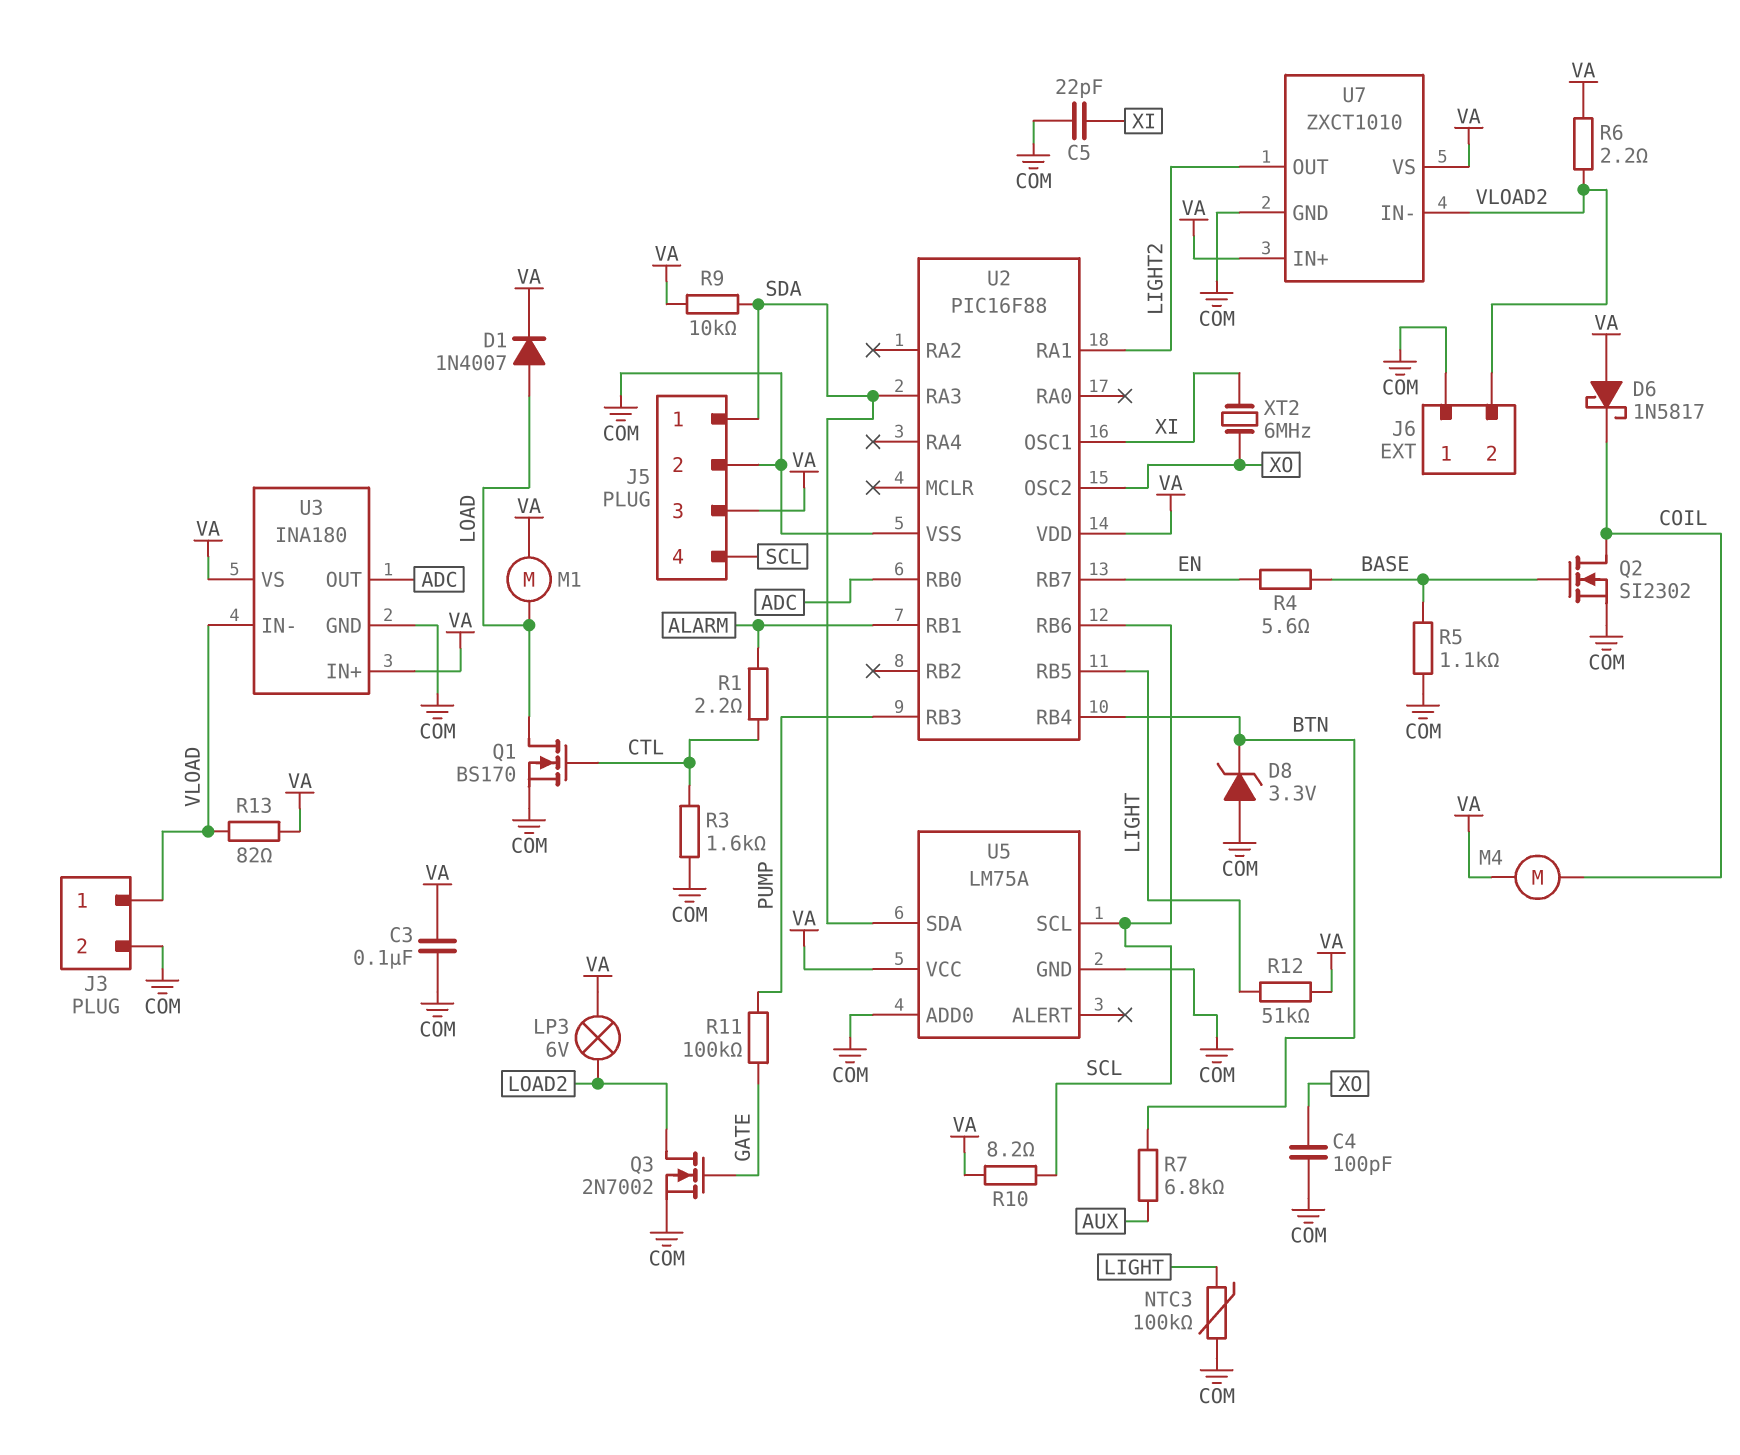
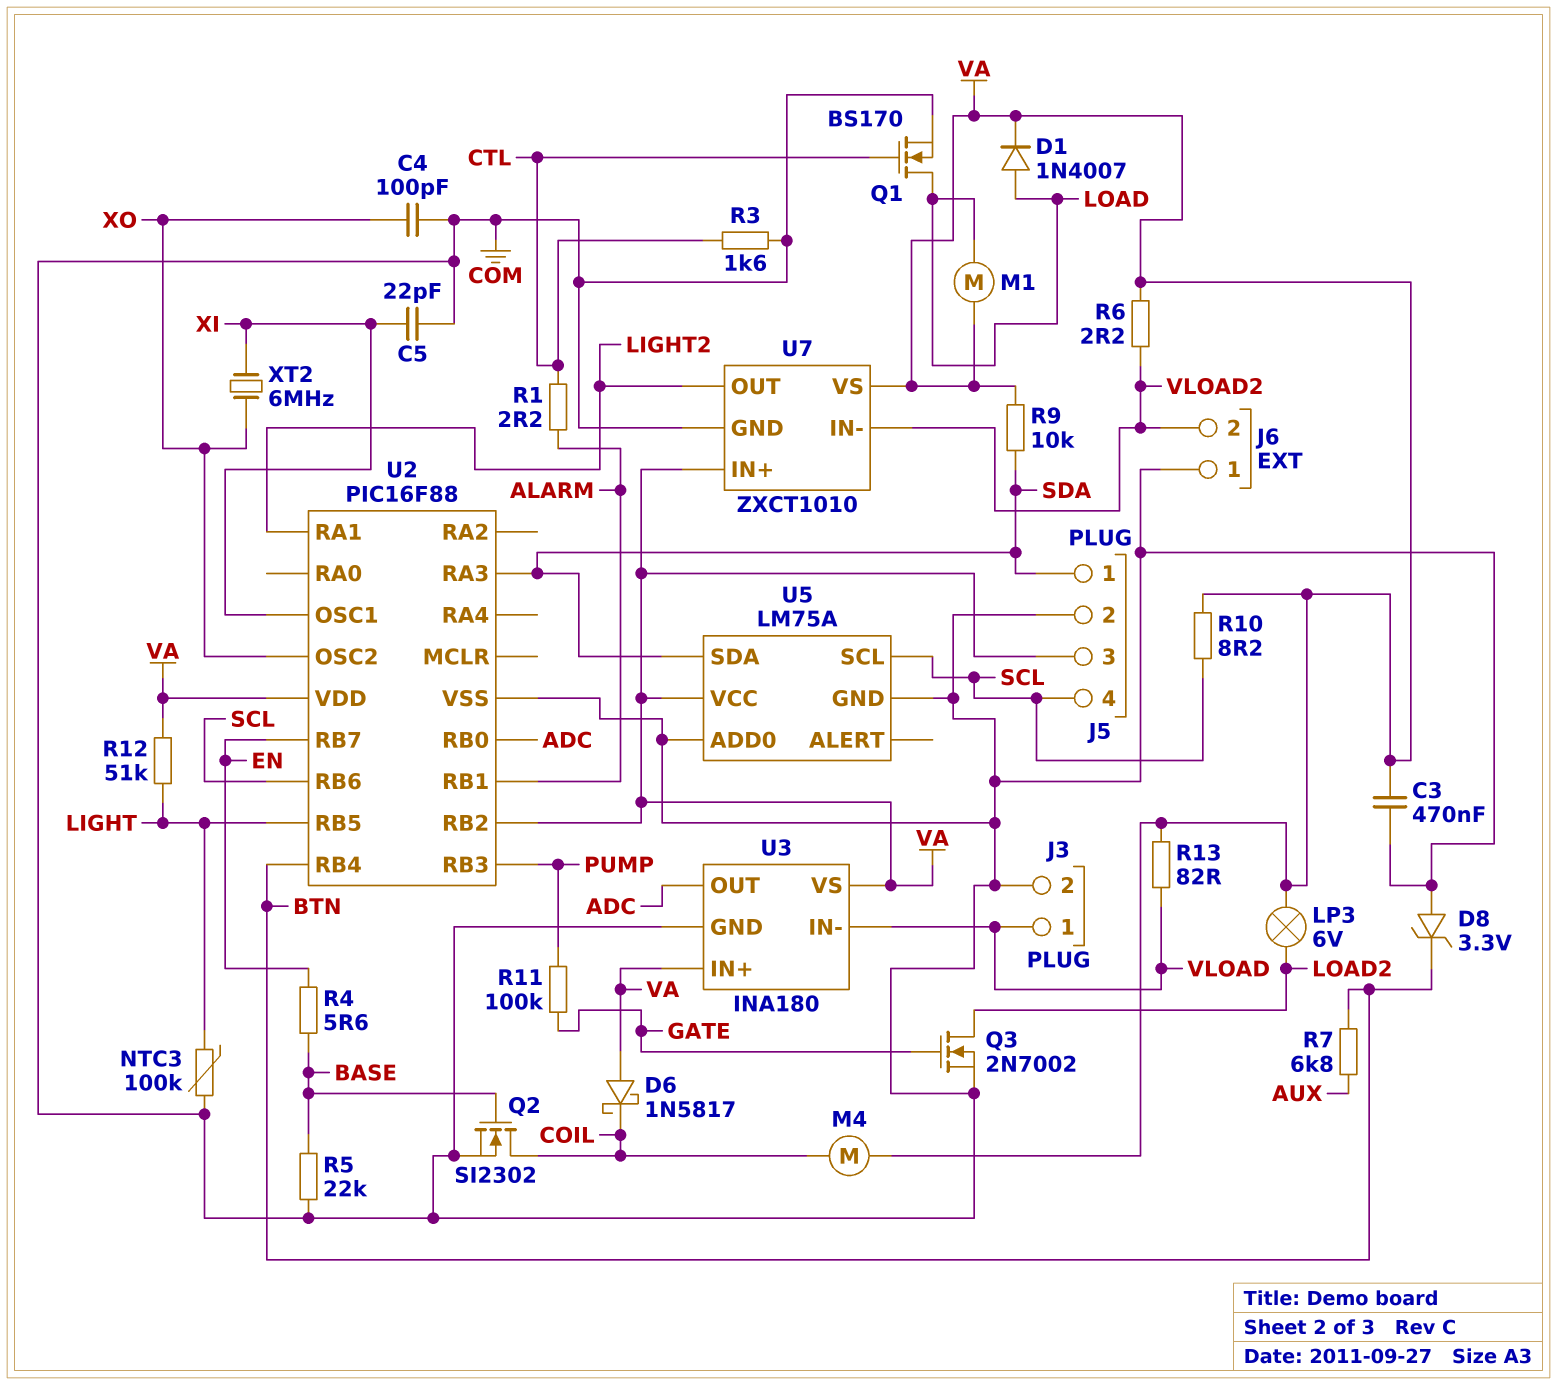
C3: 100nF (COM, VA) -> 470nF (COM, VA)
R5: 1.1k (BASE, COM) -> 22k (BASE, COM)
U2 pin RB2: none -> VA

